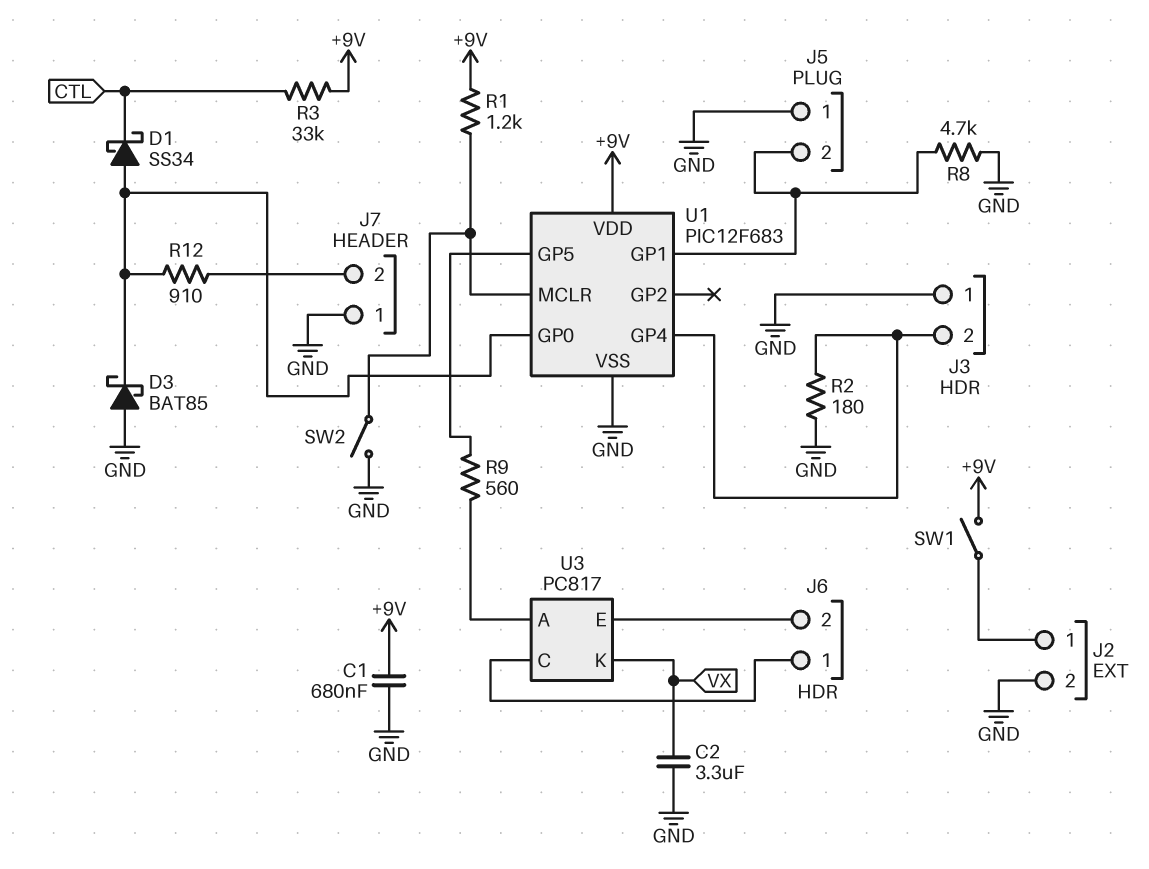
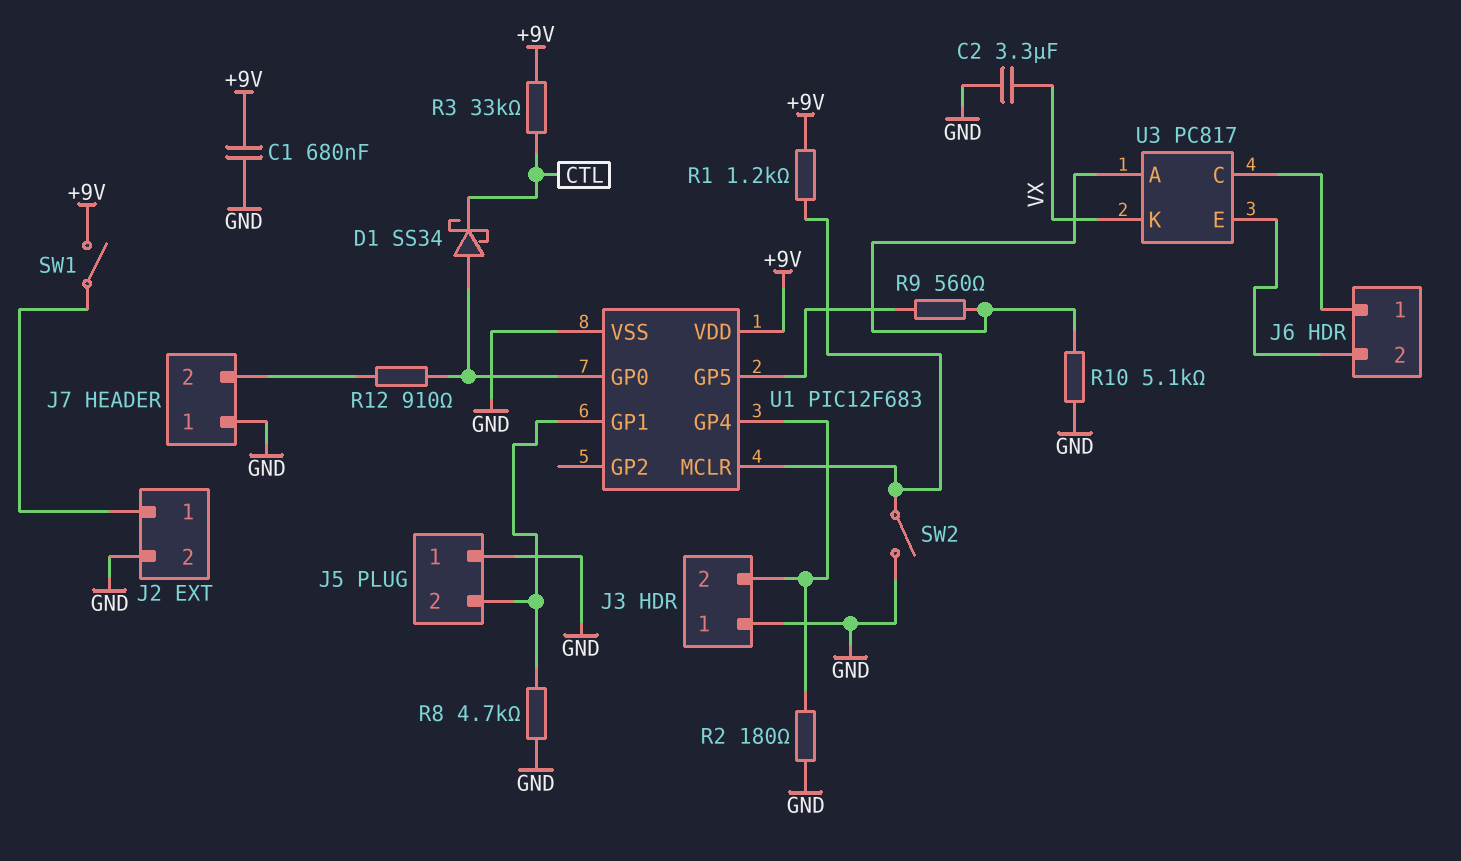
D3: schottky BAT85 (A GND, K U1/GP0) -> none
R10: none -> 5.1k (GND, U3/A)

